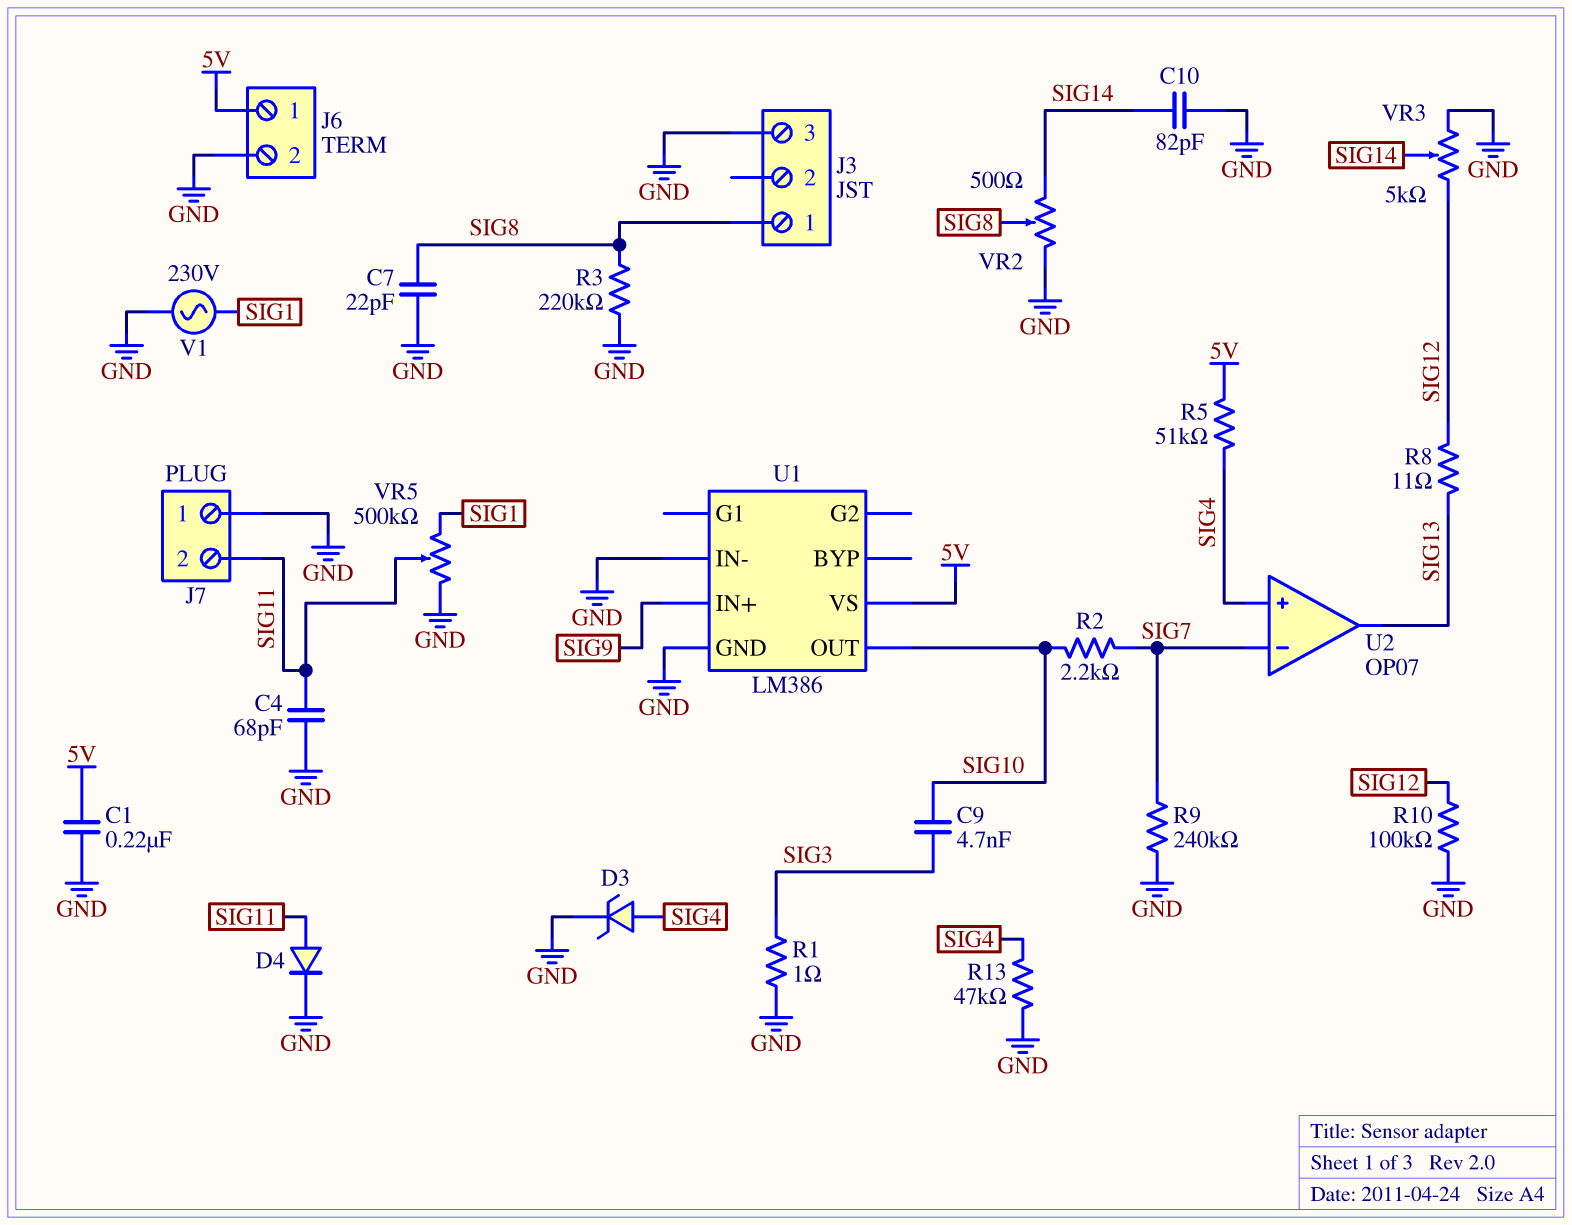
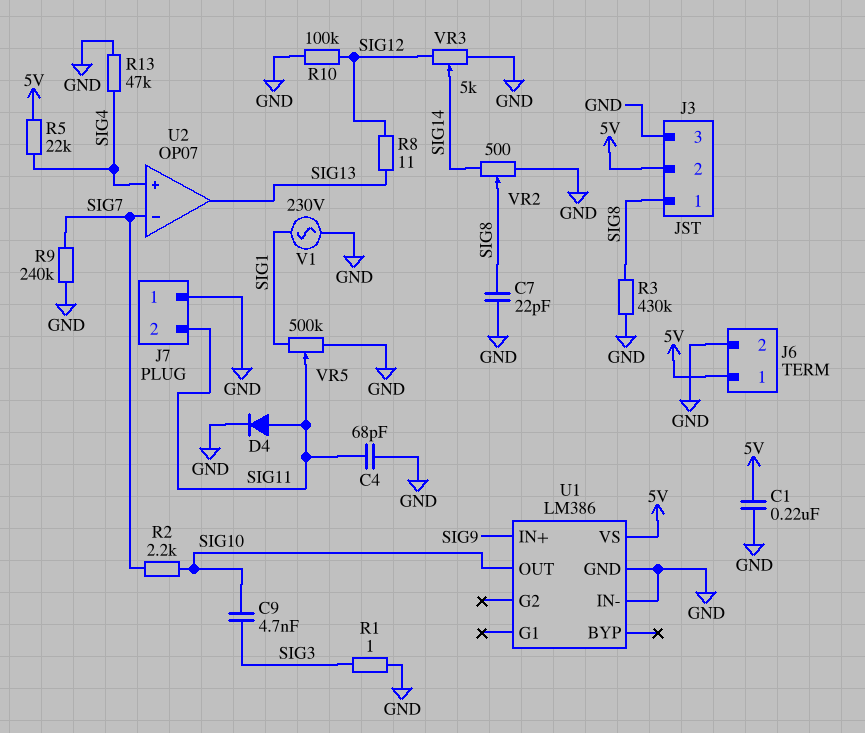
C10: 82pF (GND, SIG14) -> none
D3: zener (A SIG4, K GND) -> none
J3 pin 2: none -> 5V
R3: 220k (GND, SIG8) -> 430k (GND, SIG8)
R5: 51k (5V, SIG4) -> 22k (5V, SIG4)

